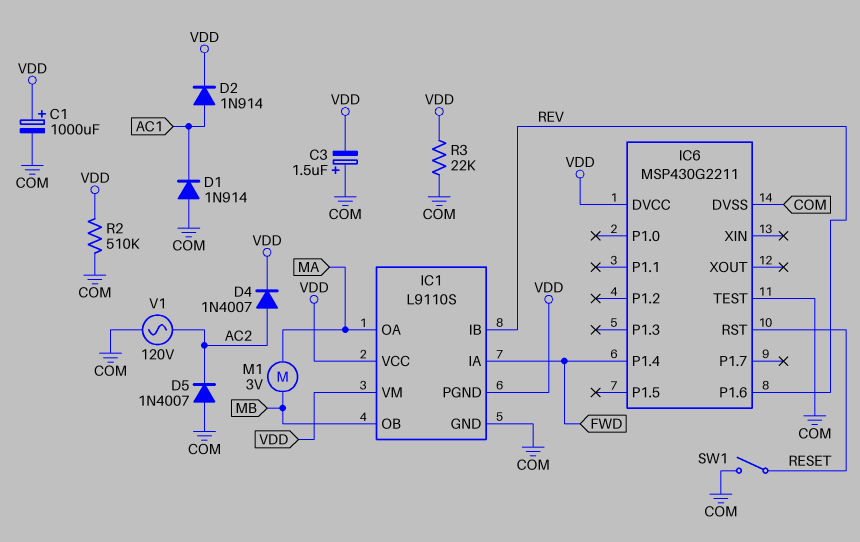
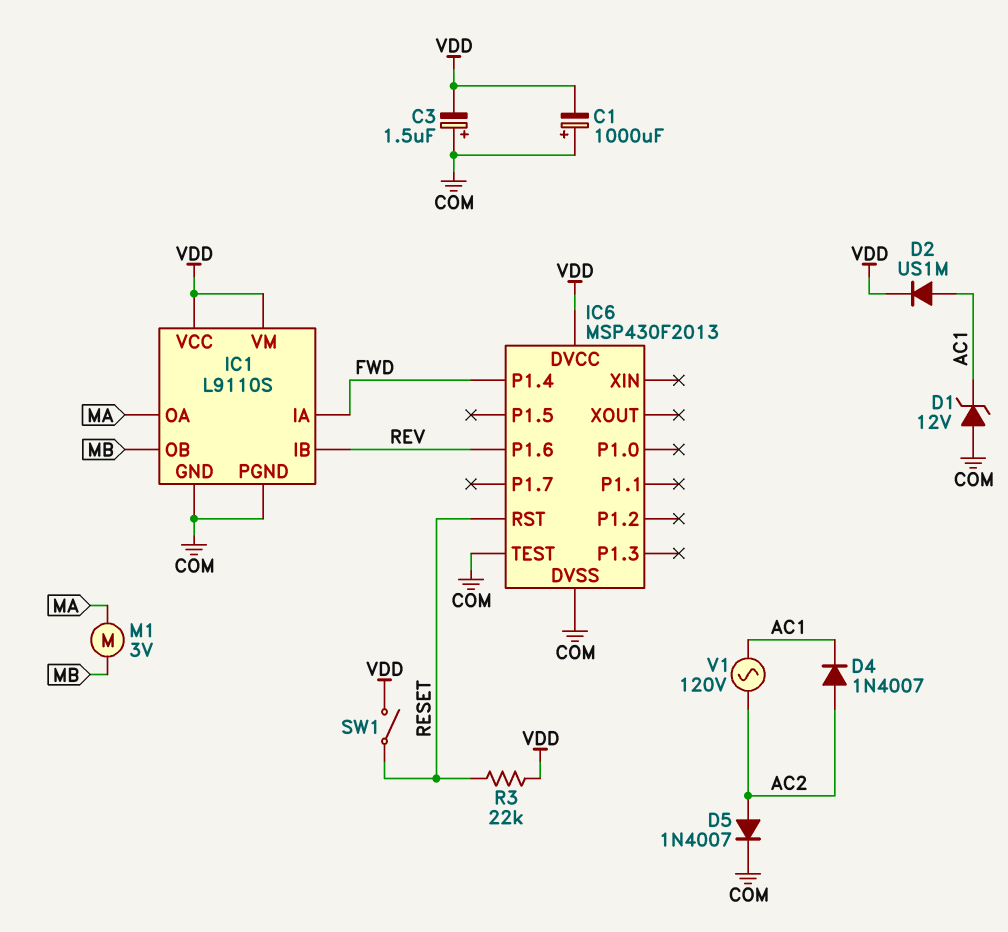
C1: 1000uF (plus VDD, minus COM) -> 1000uF (plus COM, minus VDD)
D1: diode 1N914 (A COM, K AC1) -> zener 12V (A COM, K AC1)
D2: diode 1N914 (A AC1, K VDD) -> diode US1M (A AC1, K VDD)
D4: diode 1N4007 (A AC2, K VDD) -> diode 1N4007 (A AC2, K AC1)
D5: diode 1N4007 (A COM, K AC2) -> diode 1N4007 (A AC2, K COM)
IC1 pin PGND: VDD -> COM
IC6: MSP430G2211 -> MSP430F2013
R2: 510k (COM, VDD) -> none
R3: 22k (COM, VDD) -> 22k (RESET, VDD)
SW1: switch (COM, RESET) -> switch (RESET, VDD)
V1: AC 120V (AC2, COM) -> AC 120V (AC1, AC2)

